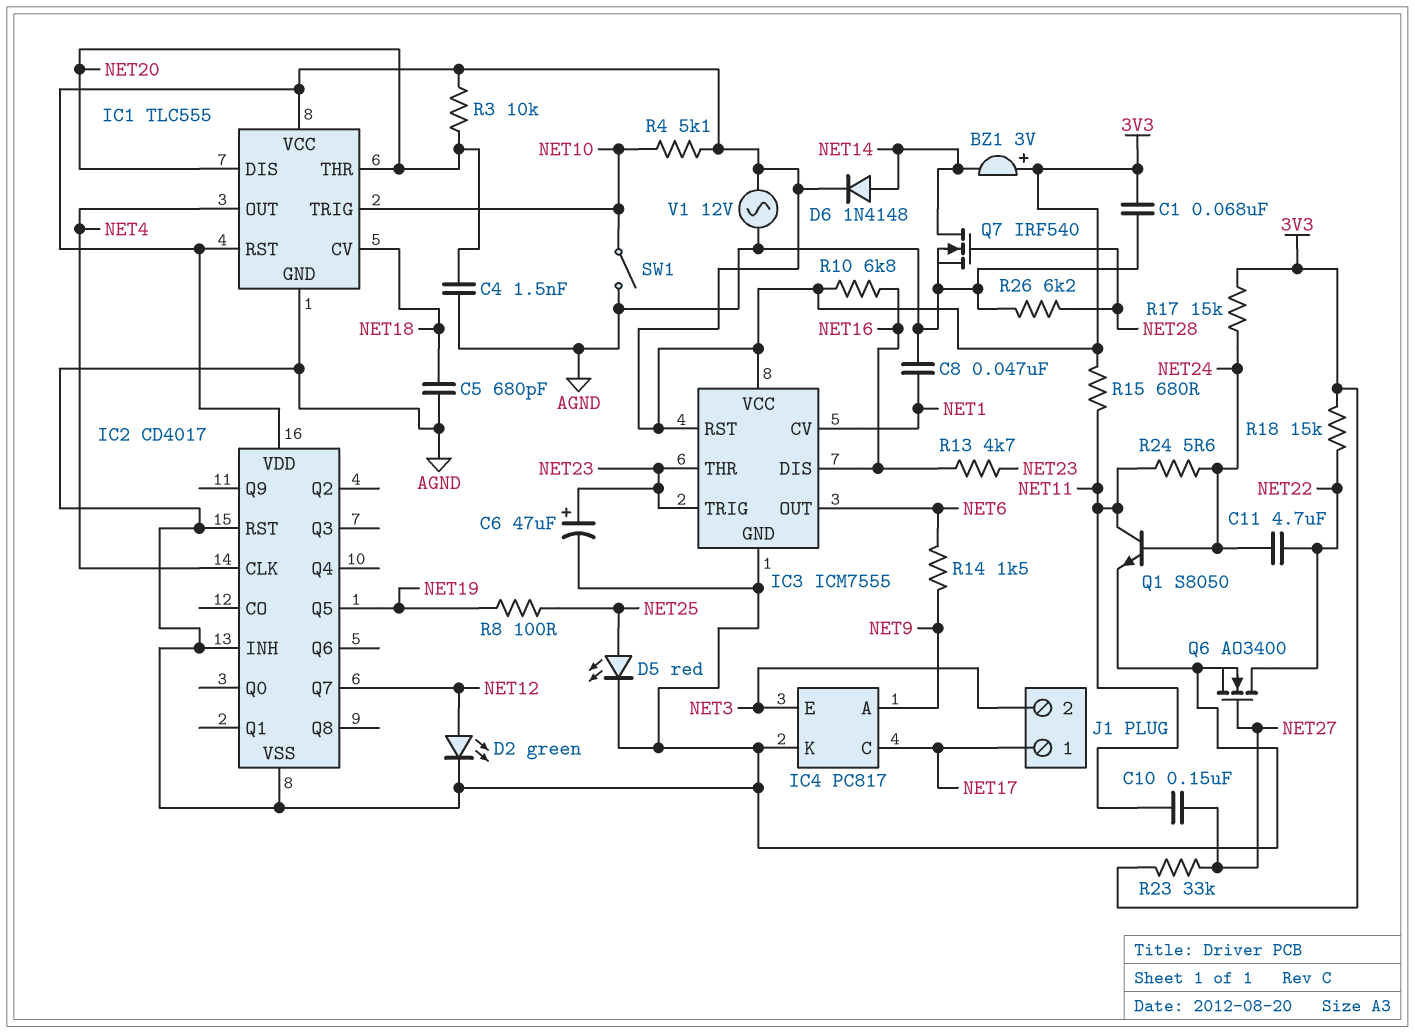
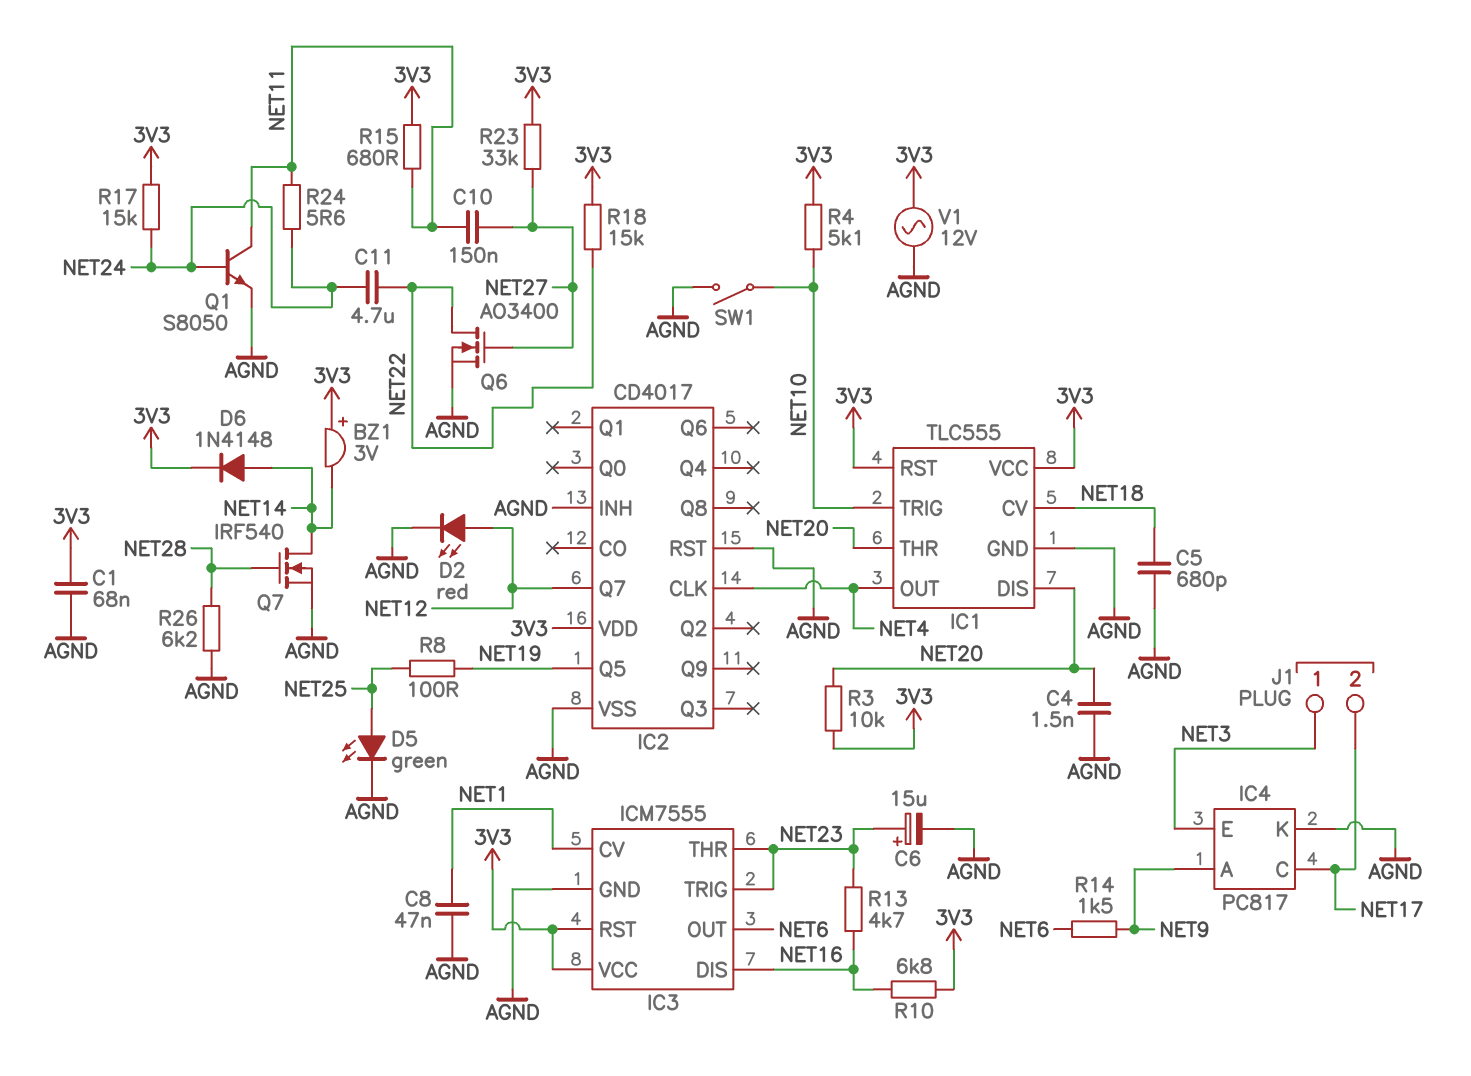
C6: 47uF (plus NET23, minus AGND) -> 15uF (plus NET23, minus AGND)
D2: LED green (A NET12, K AGND) -> LED red (A NET12, K AGND)
D5: LED red (A NET25, K AGND) -> LED green (A NET25, K AGND)
J1 pin 1: NET17 -> NET3
J1 pin 2: NET3 -> NET17

